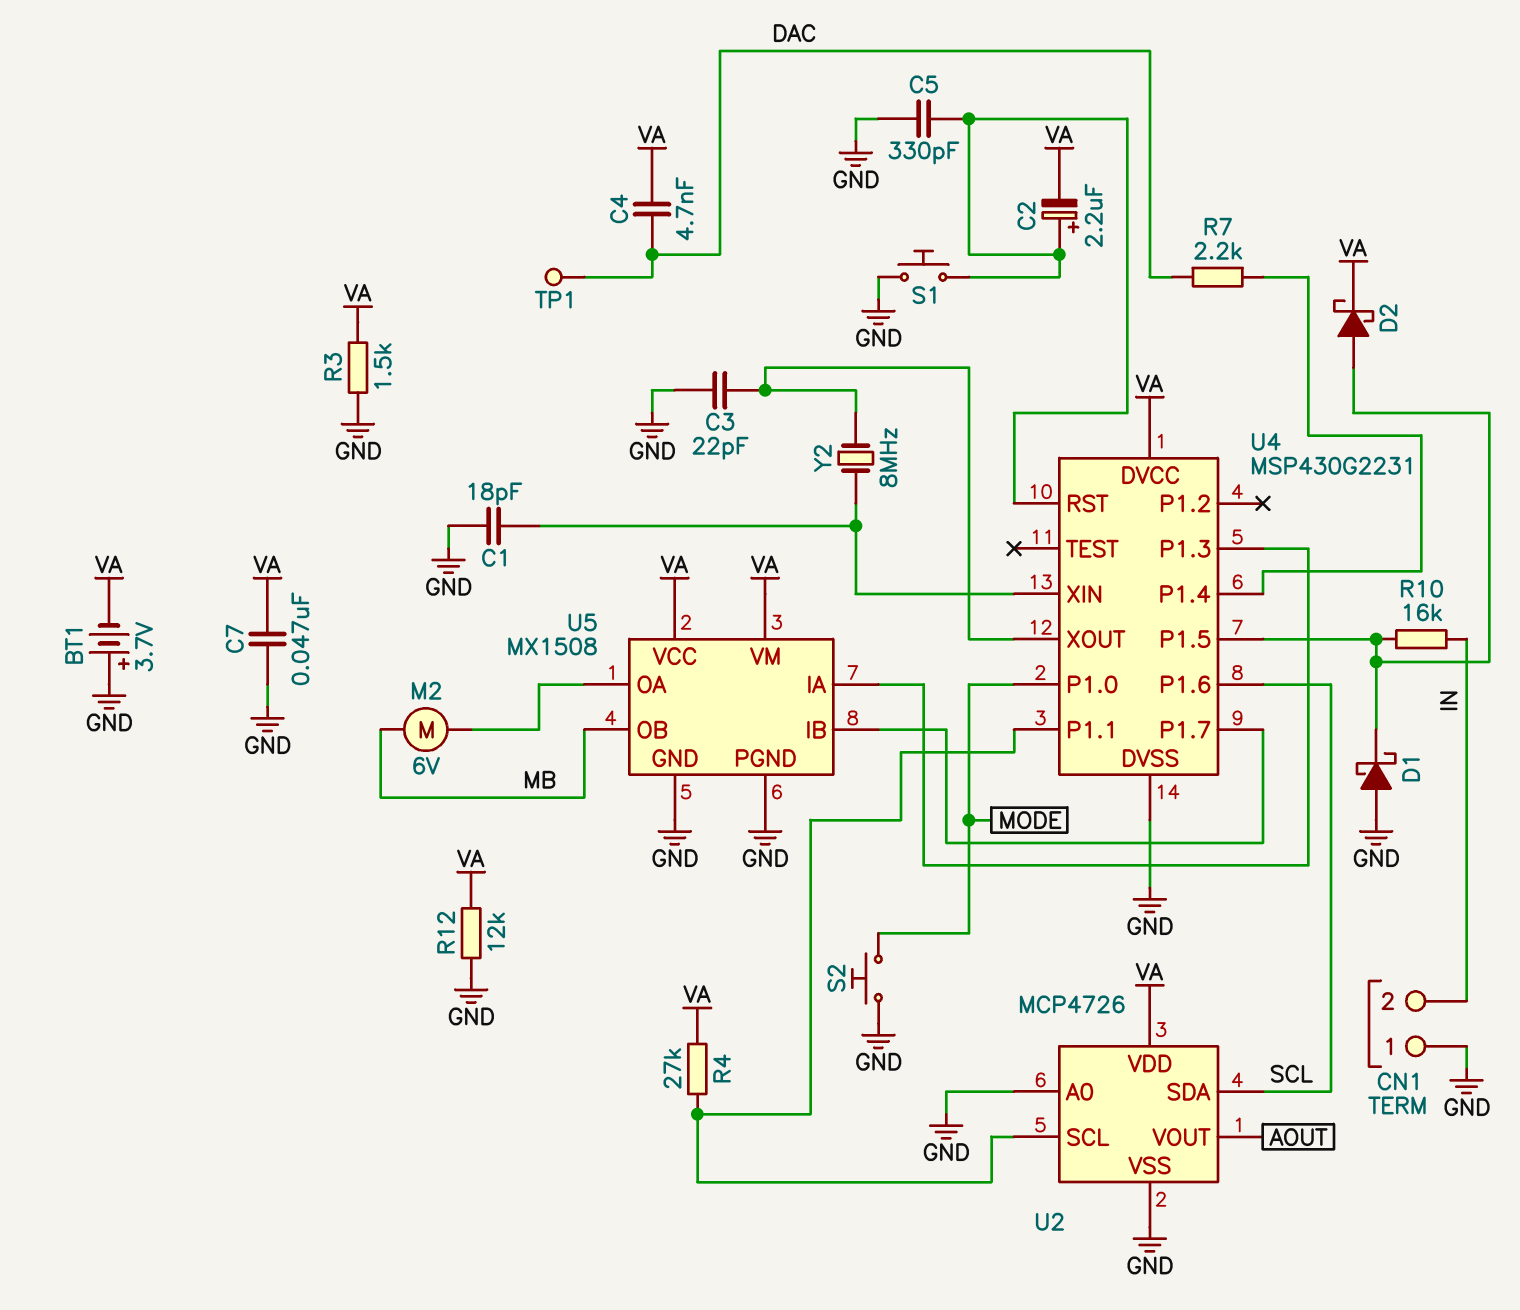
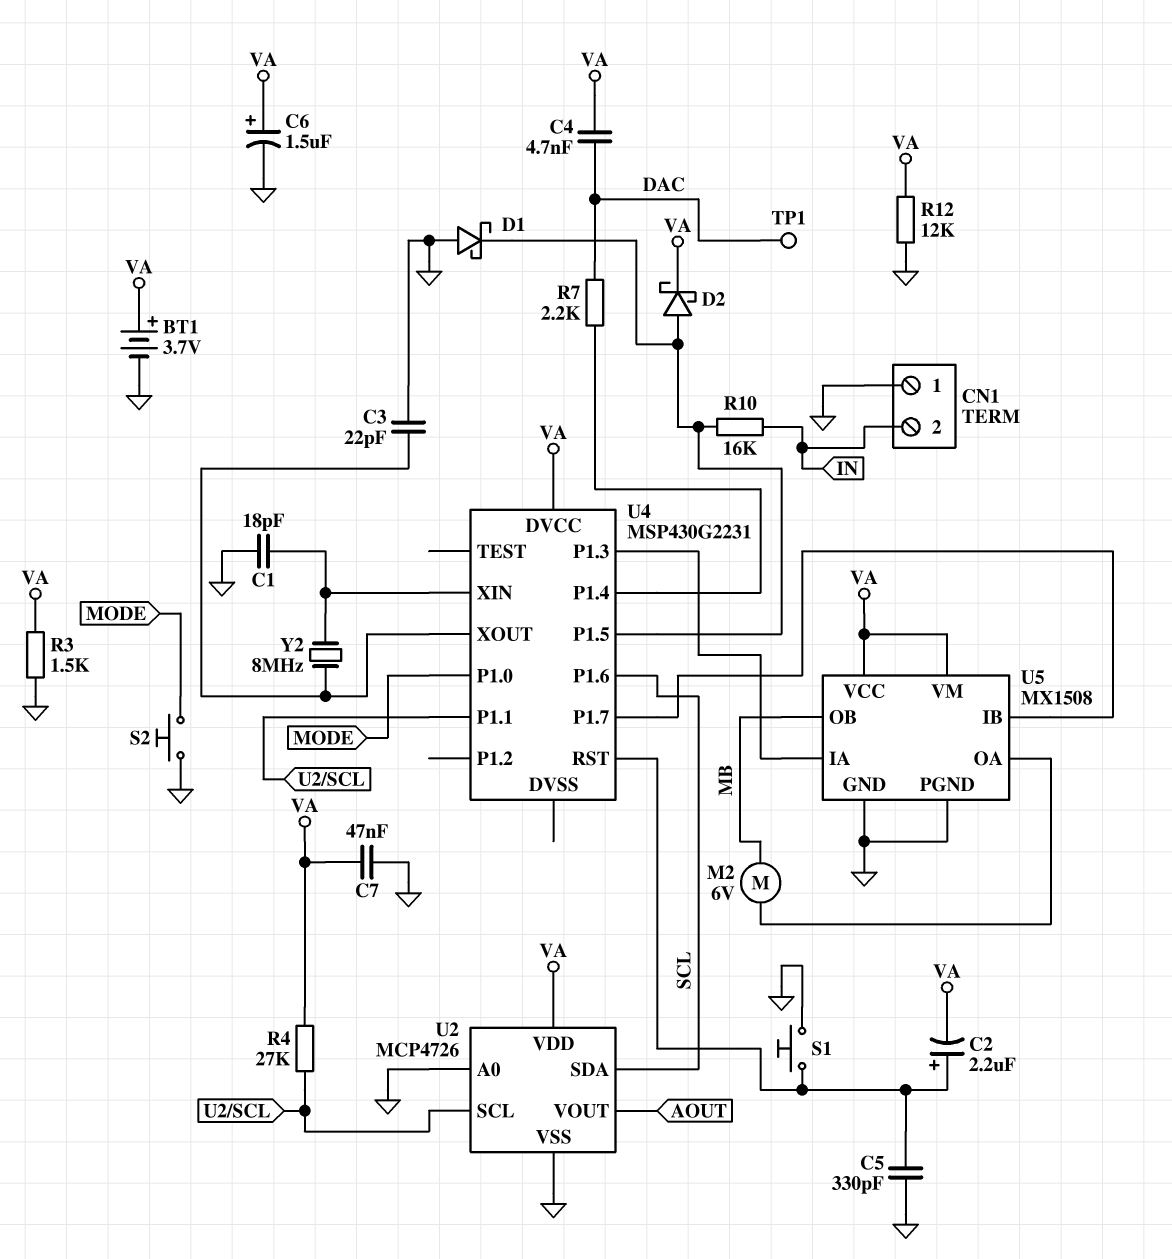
BT1: 3.7V (plus GND, minus VA) -> 3.7V (plus VA, minus GND)
C6: none -> 1.5uF (plus VA, minus GND)
U4 pin DVSS: GND -> none

